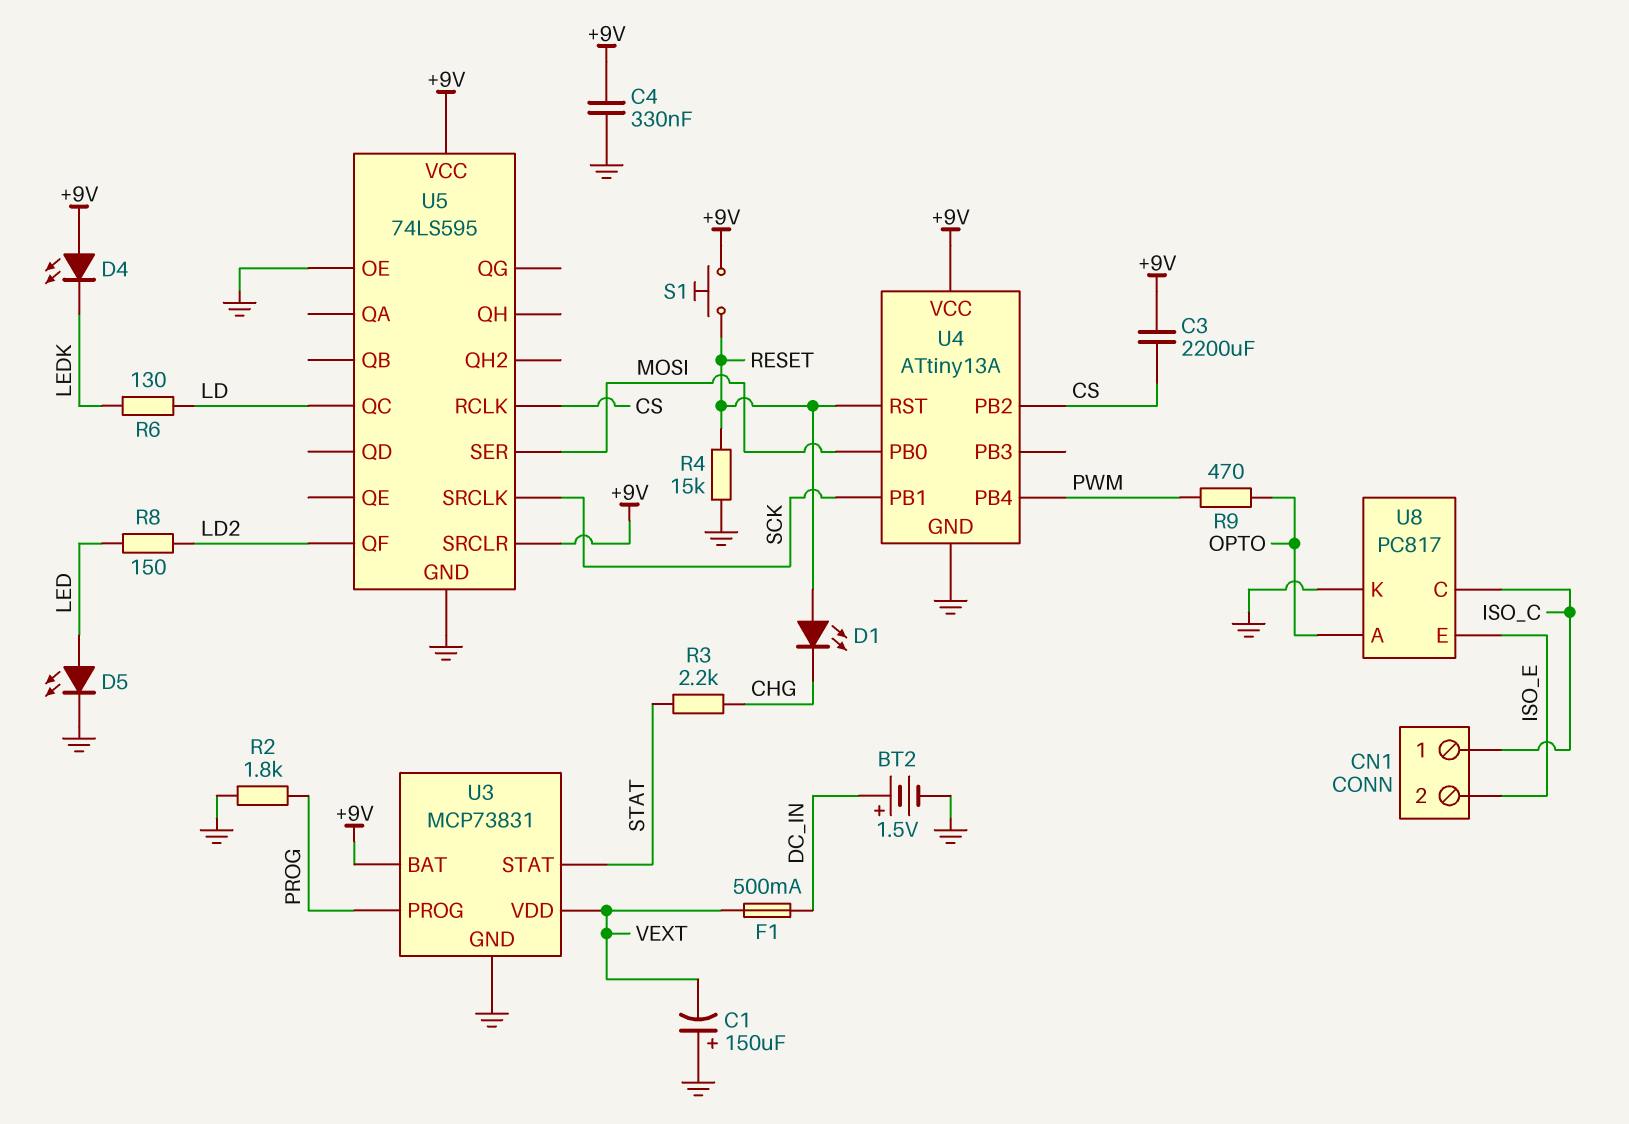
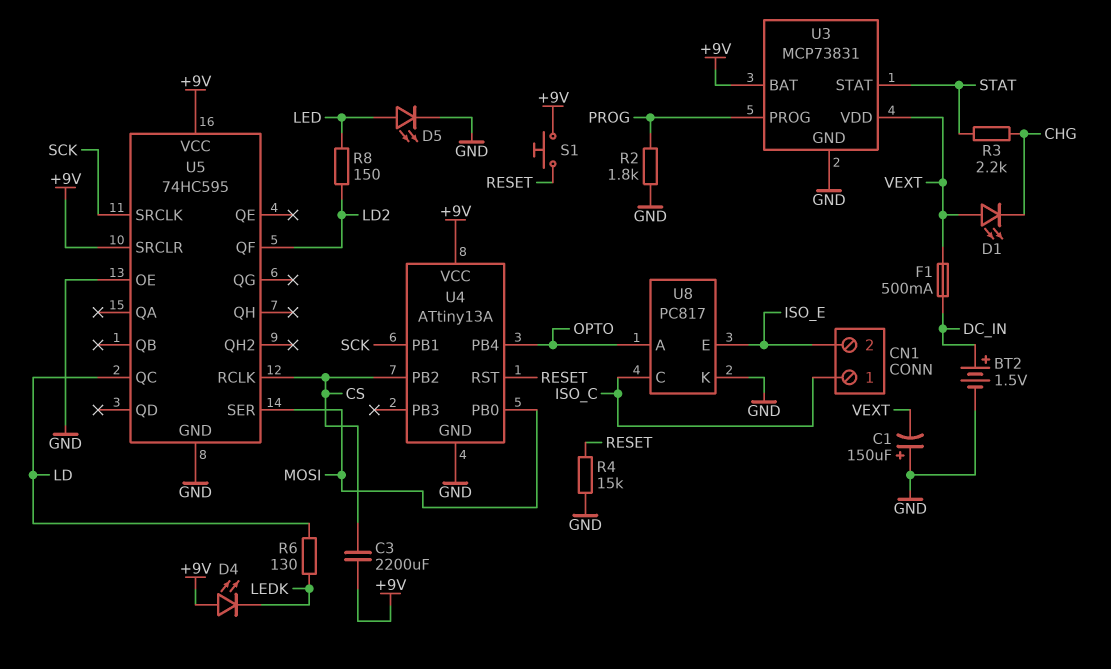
C4: 330nF (+9V, GND) -> none
D1: LED (A RESET, K CHG) -> LED (A VEXT, K CHG)
R9: 470 (OPTO, PWM) -> none
U4 pin PB4: PWM -> OPTO
U5: 74LS595 -> 74HC595

